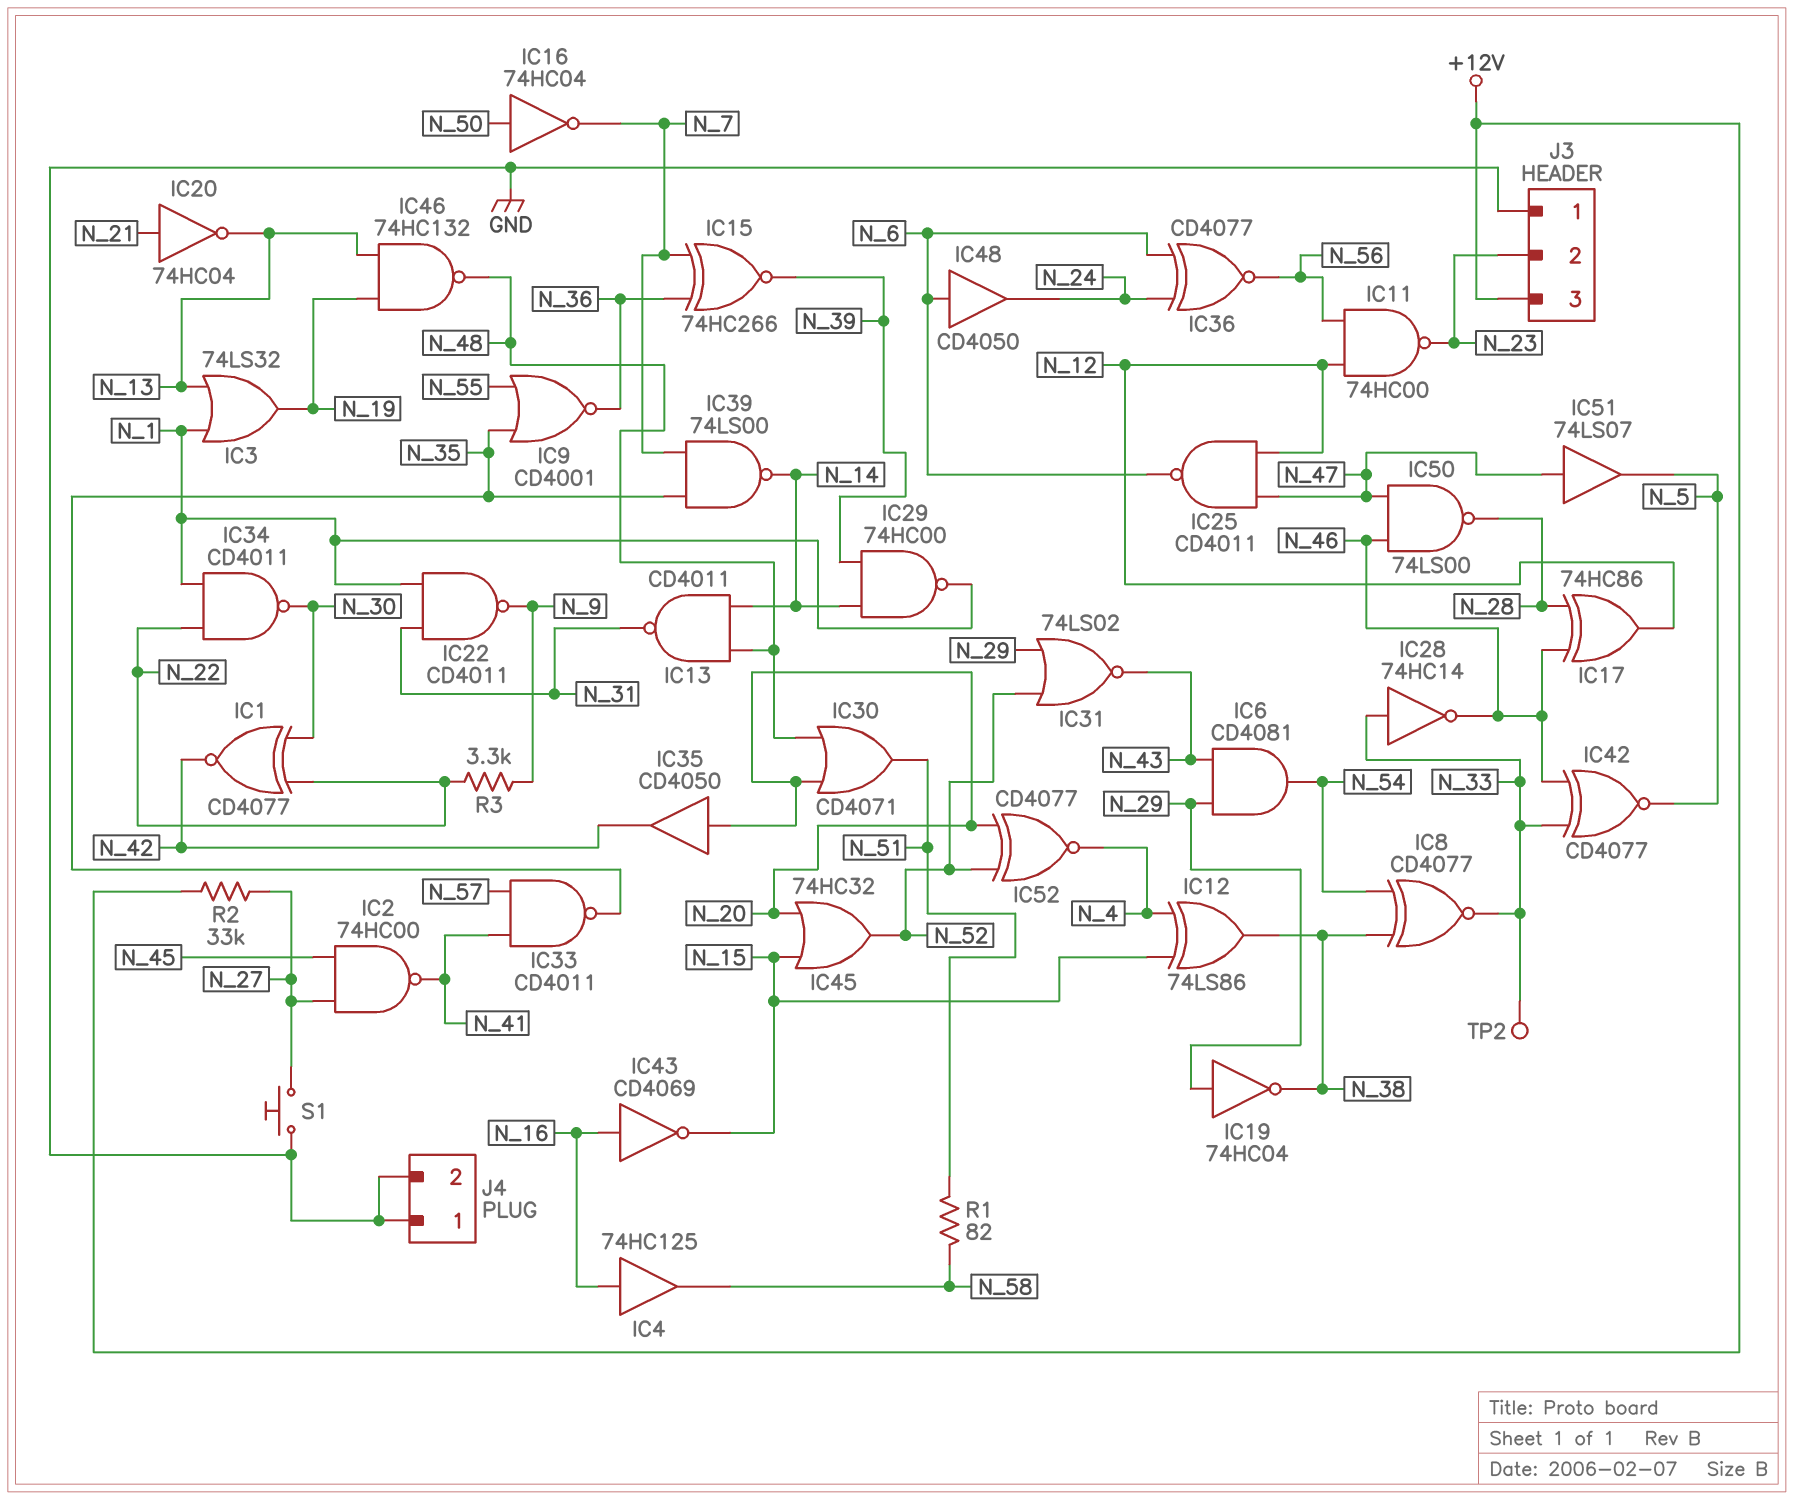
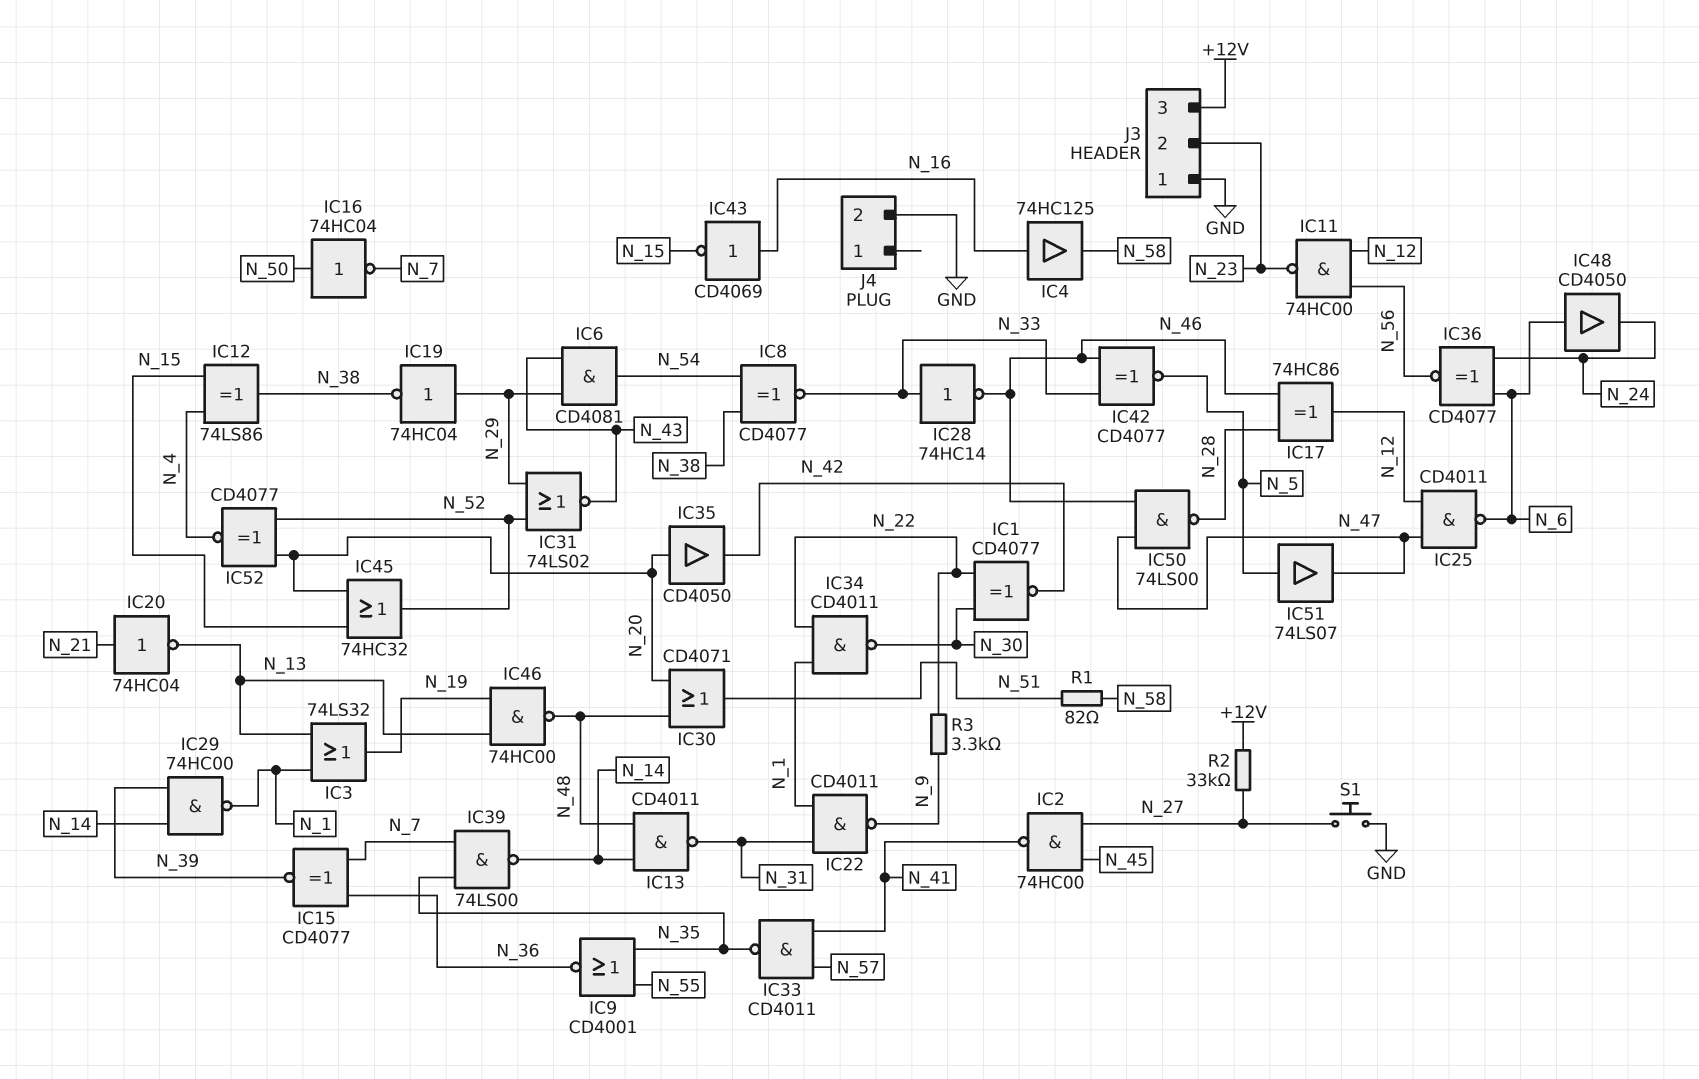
IC15: XNOR 74HC266 (in N_7, in N_36, out N_39) -> XNOR CD4077 (in N_7, in N_36, out N_39)
IC46: NAND 74HC132 (in N_13, in N_19, out N_48) -> NAND 74HC00 (in N_13, in N_19, out N_48)
IC51: buffer 74LS07 (in N_47, out N_5) -> buffer 74LS07 (in N_5, out N_47)
J4 pin 1: GND -> none
TP2: test point (N_33) -> none

